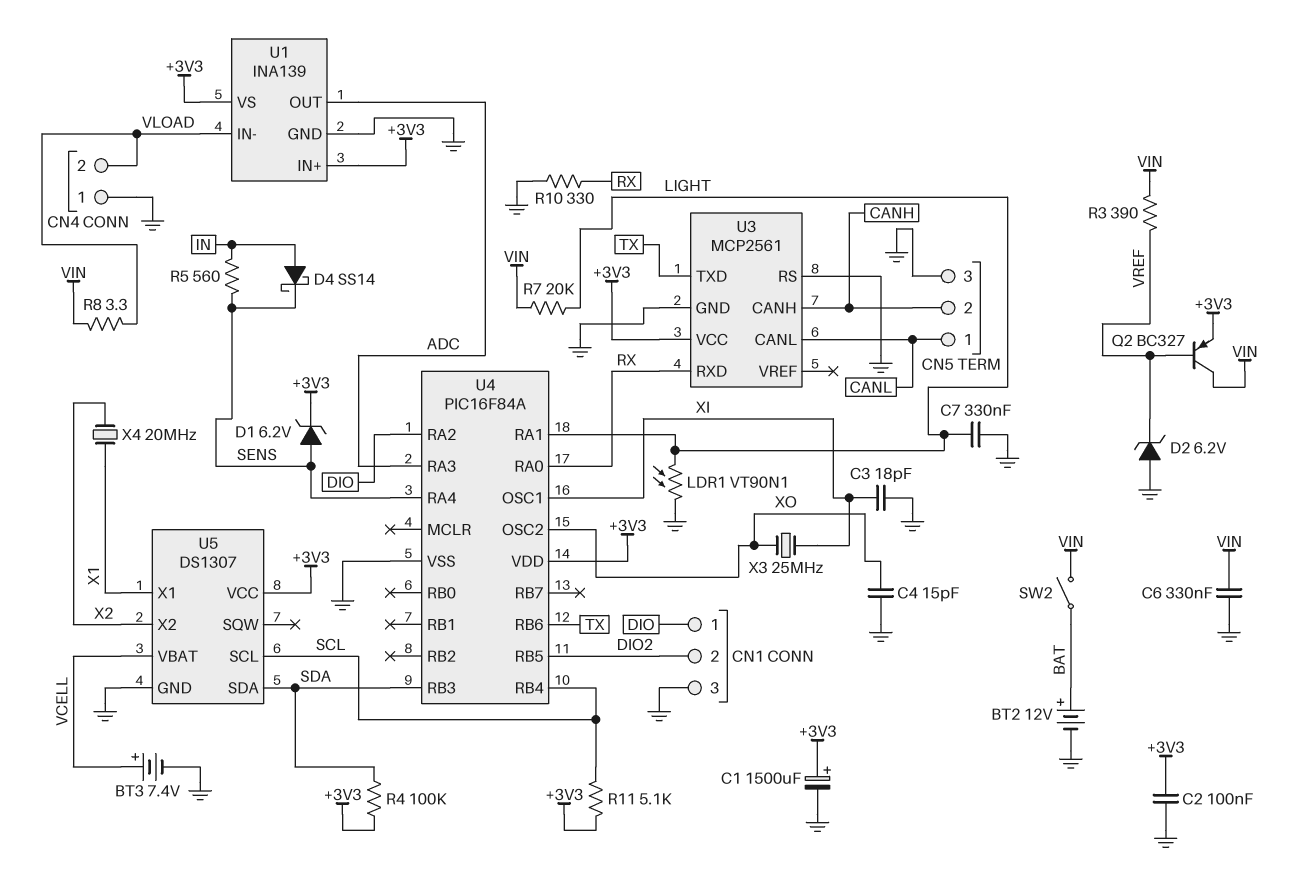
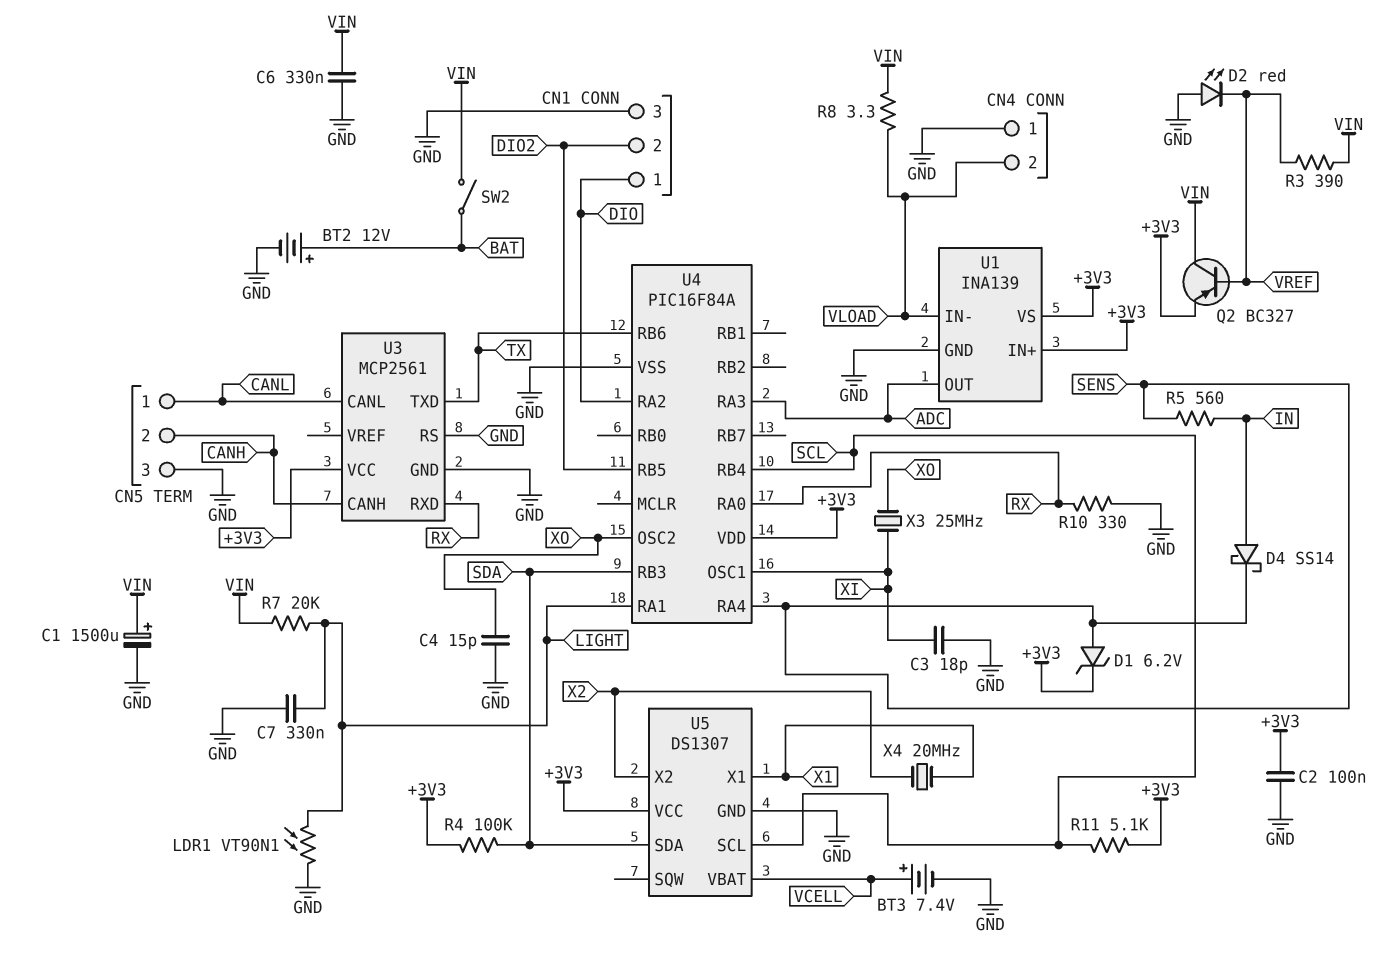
C1: 1500uF (plus +3V3, minus GND) -> 1500uF (plus VIN, minus GND)
D2: zener 6.2V (A GND, K VREF) -> LED red (A GND, K VREF)

